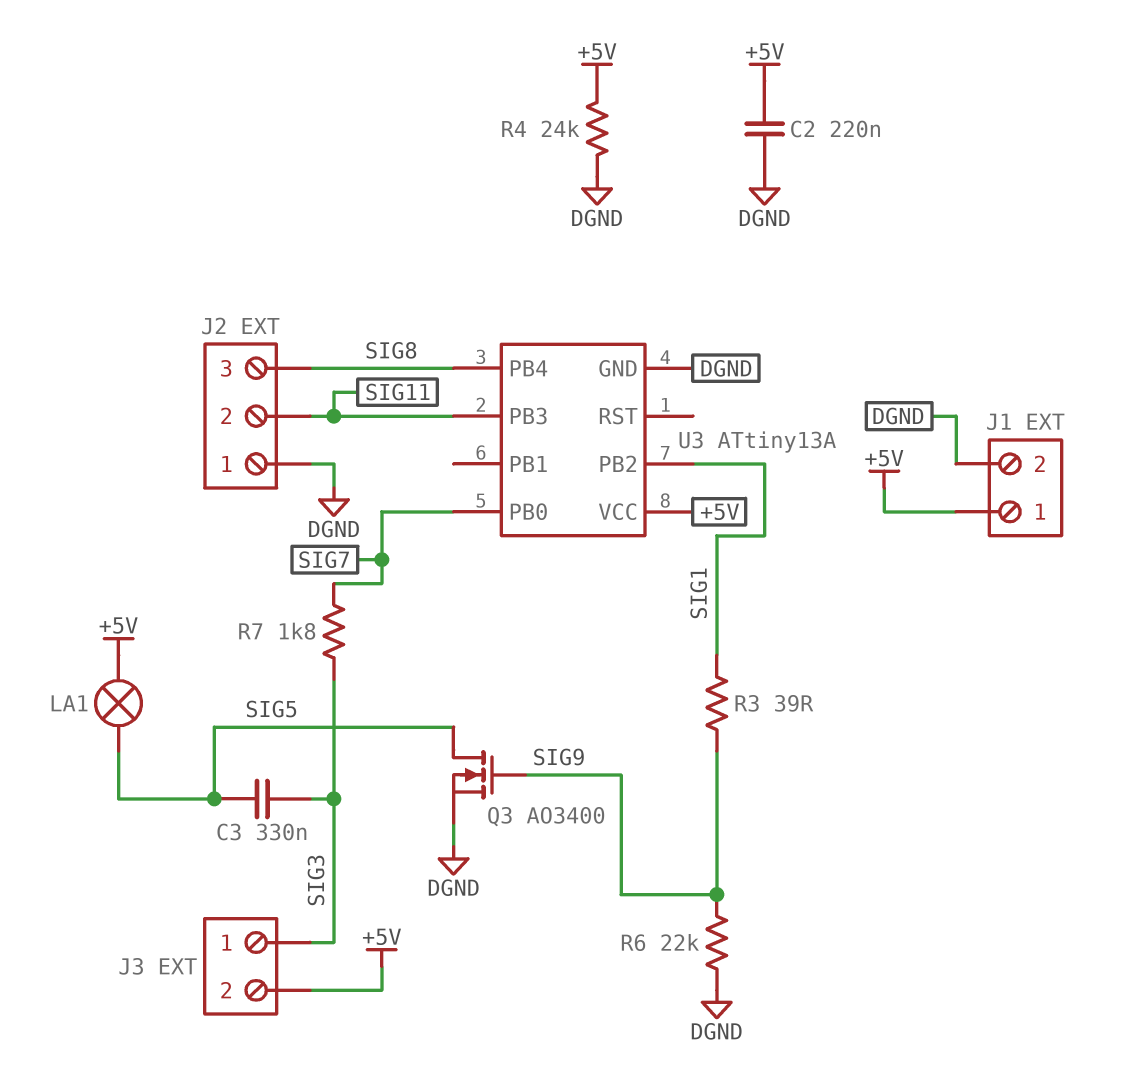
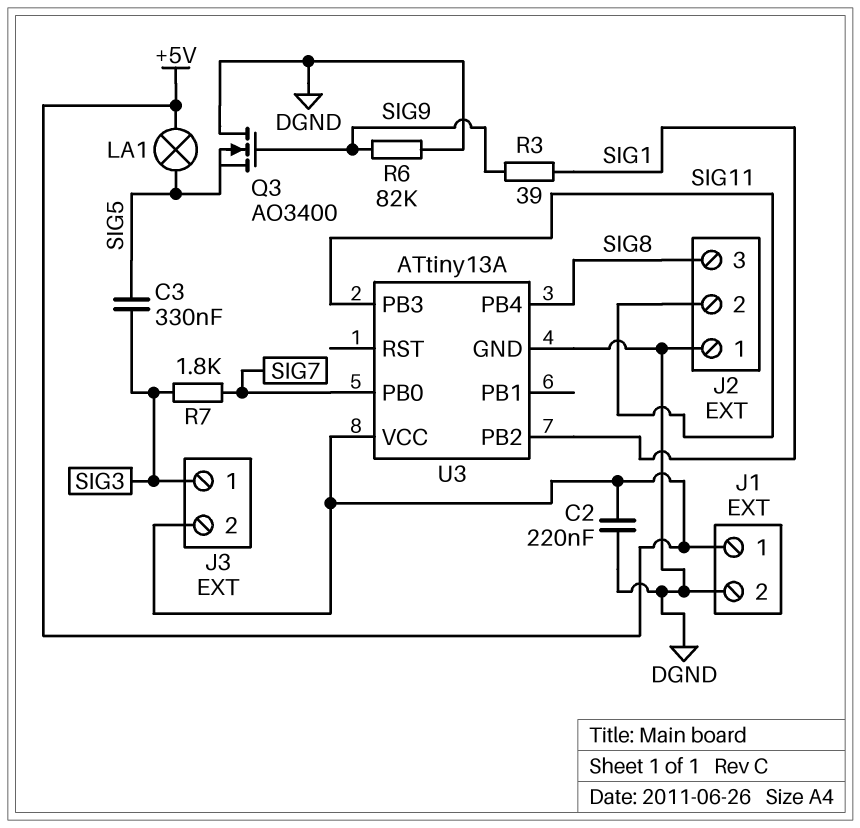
Q3: NMOS AO3400 (G SIG9, D SIG5, S DGND) -> NMOS AO3400 (G SIG9, D DGND, S SIG5)
R4: 24k (+5V, DGND) -> none
R6: 22k (DGND, SIG9) -> 82k (DGND, SIG9)

